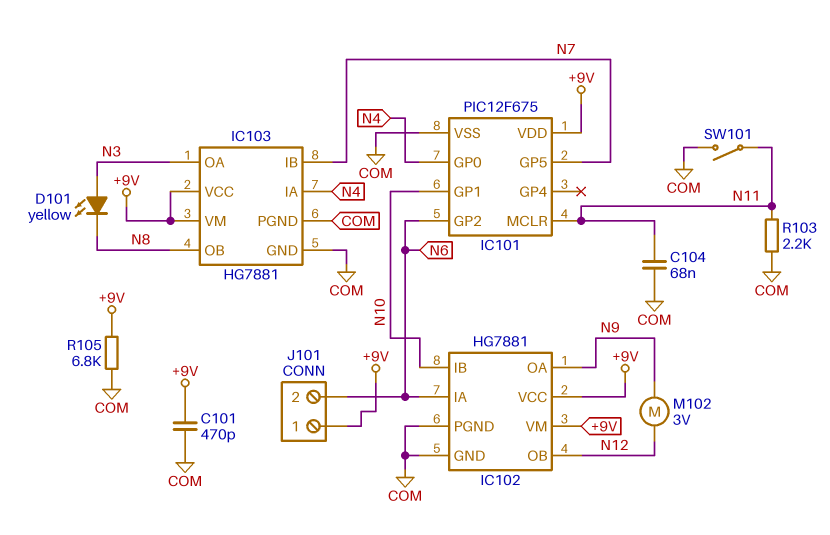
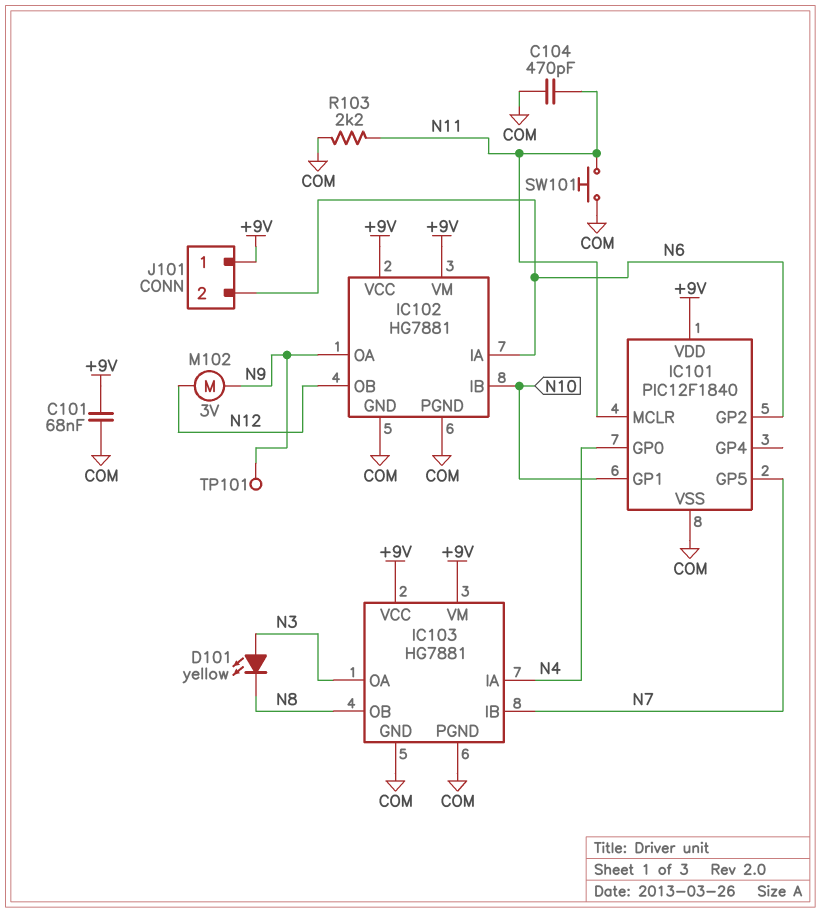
C101: 470pF (+9V, COM) -> 68nF (+9V, COM)
C104: 68nF (COM, N11) -> 470pF (COM, N11)
IC101: PIC12F675 -> PIC12F1840
R105: 6.8k (+9V, COM) -> none
SW101: switch (COM, N11) -> button (COM, N11)
TP101: none -> test point (N9)

